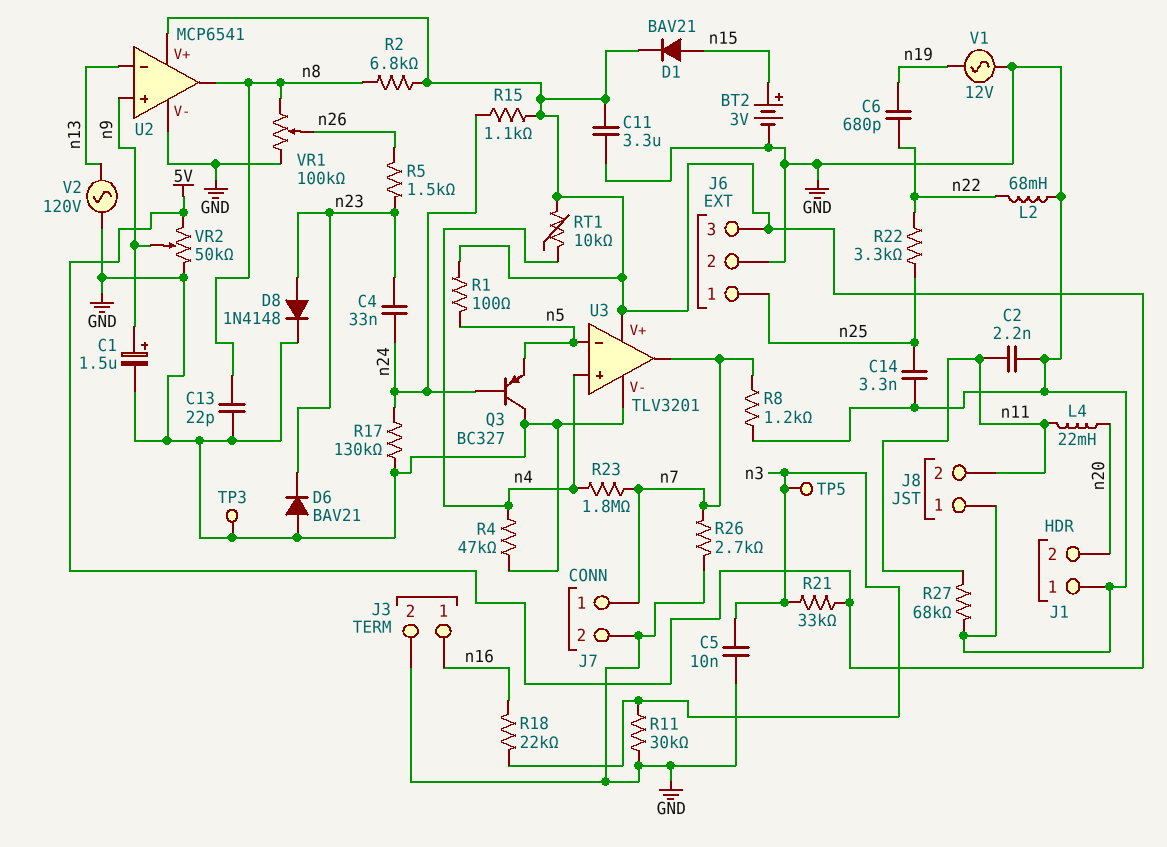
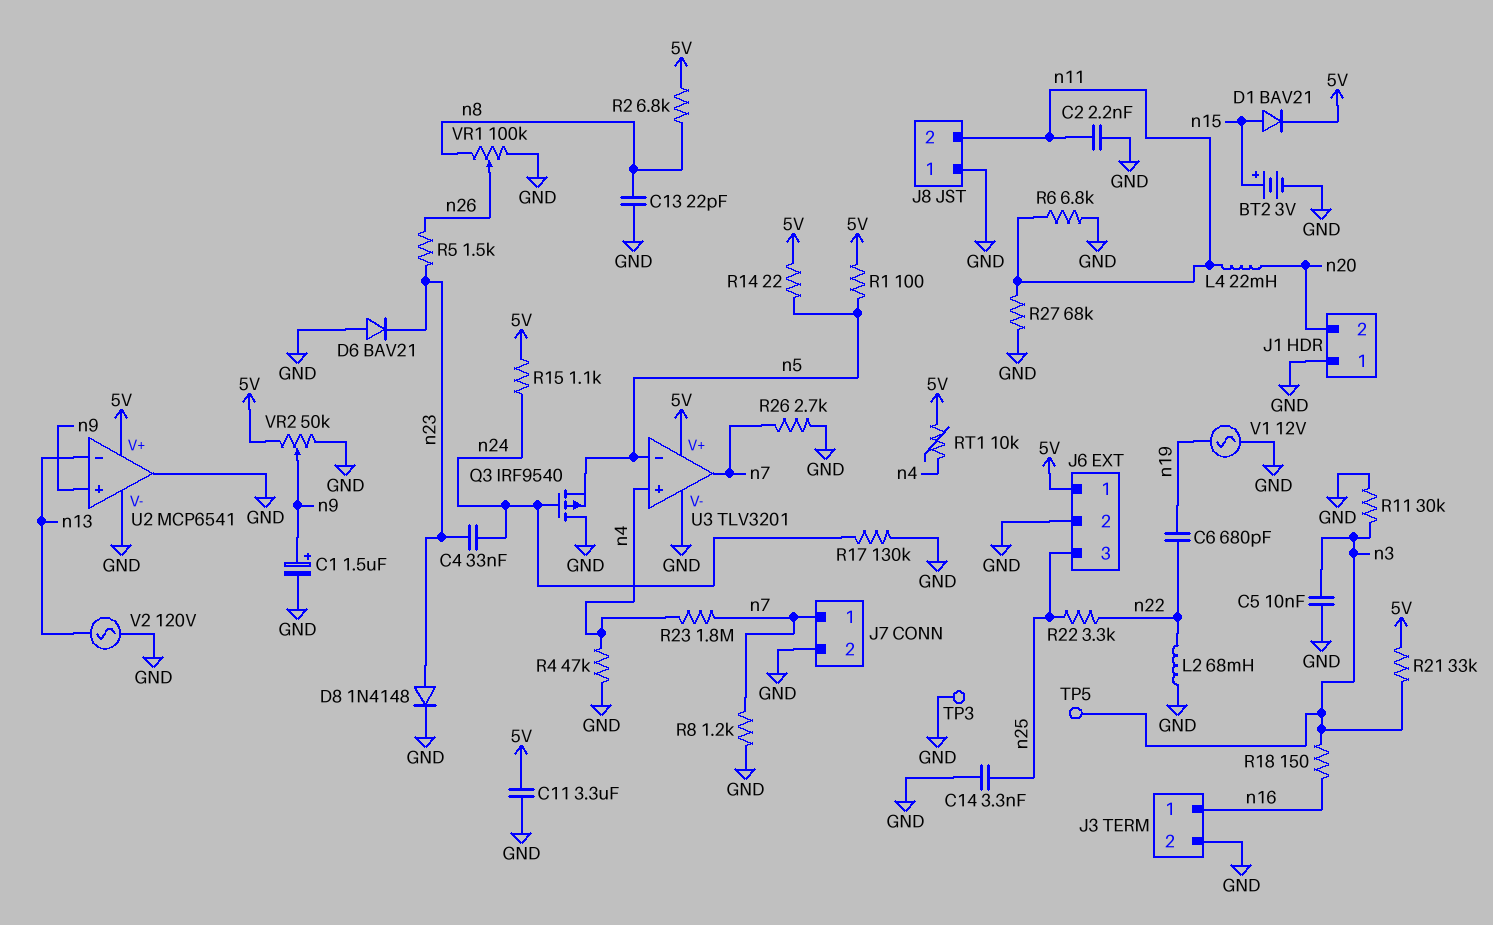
J6 pin 1: n25 -> 5V
J6 pin 3: 5V -> n25
Q3: PNP BC327 (B n24, C GND, E n5) -> PMOS IRF9540 (G n24, D GND, S n5)
R6: none -> 6.8k (GND, n11)
R14: none -> 22 (5V, n5)
R18: 22k (n3, n16) -> 150 (n3, n16)
U2 pin out: n8 -> GND

